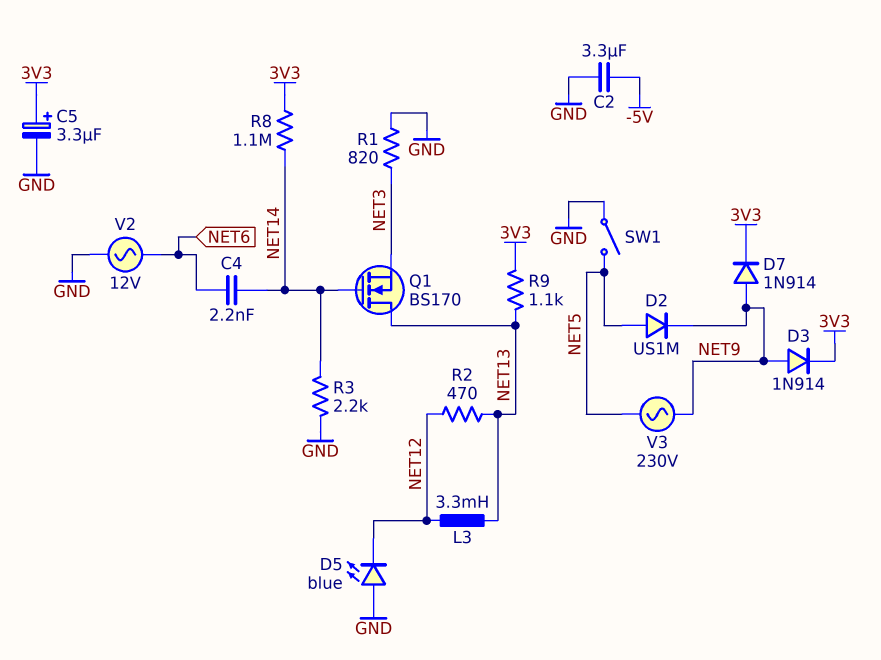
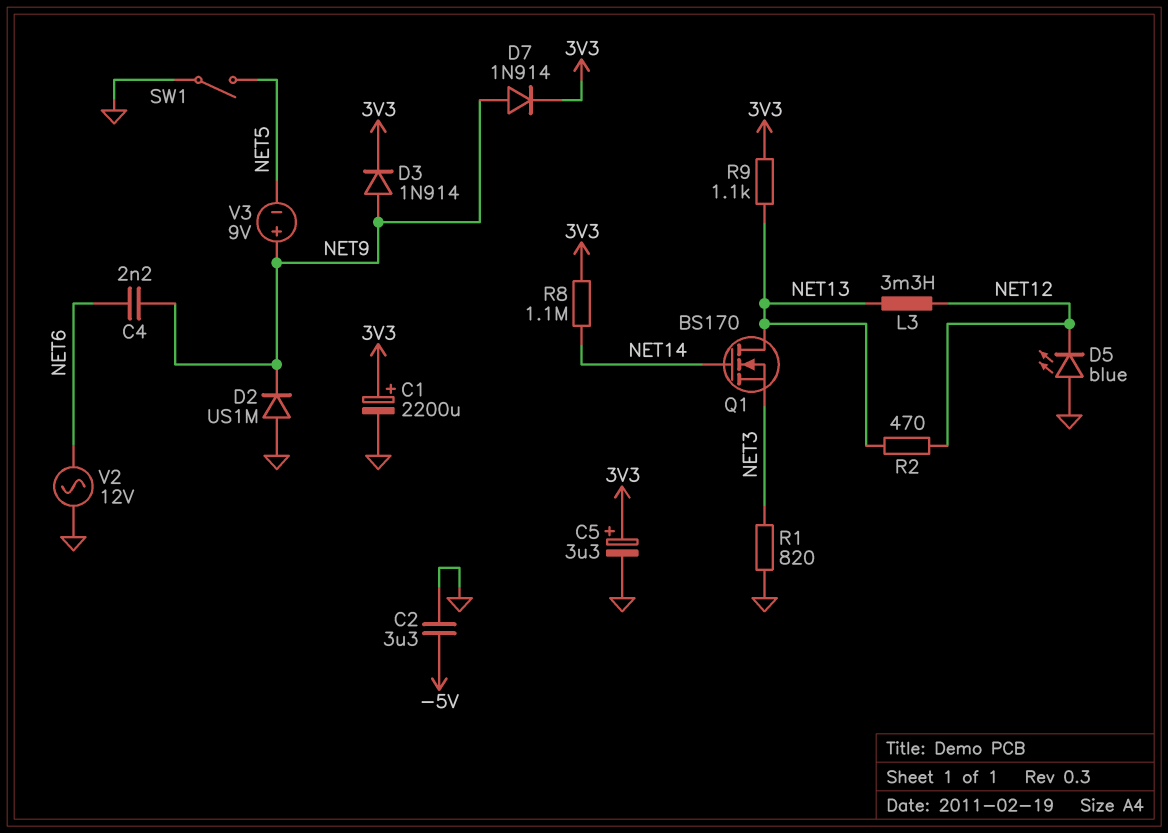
C1: none -> 2200uF (plus 3V3, minus GND)
C4: 2.2nF (NET6, NET14) -> 2.2nF (NET6, NET9)
D2: diode US1M (A NET5, K NET9) -> diode US1M (A GND, K NET9)
R3: 2.2k (GND, NET14) -> none
V3: AC 230V (NET5, NET9) -> 9V (plus NET9, minus NET5)

